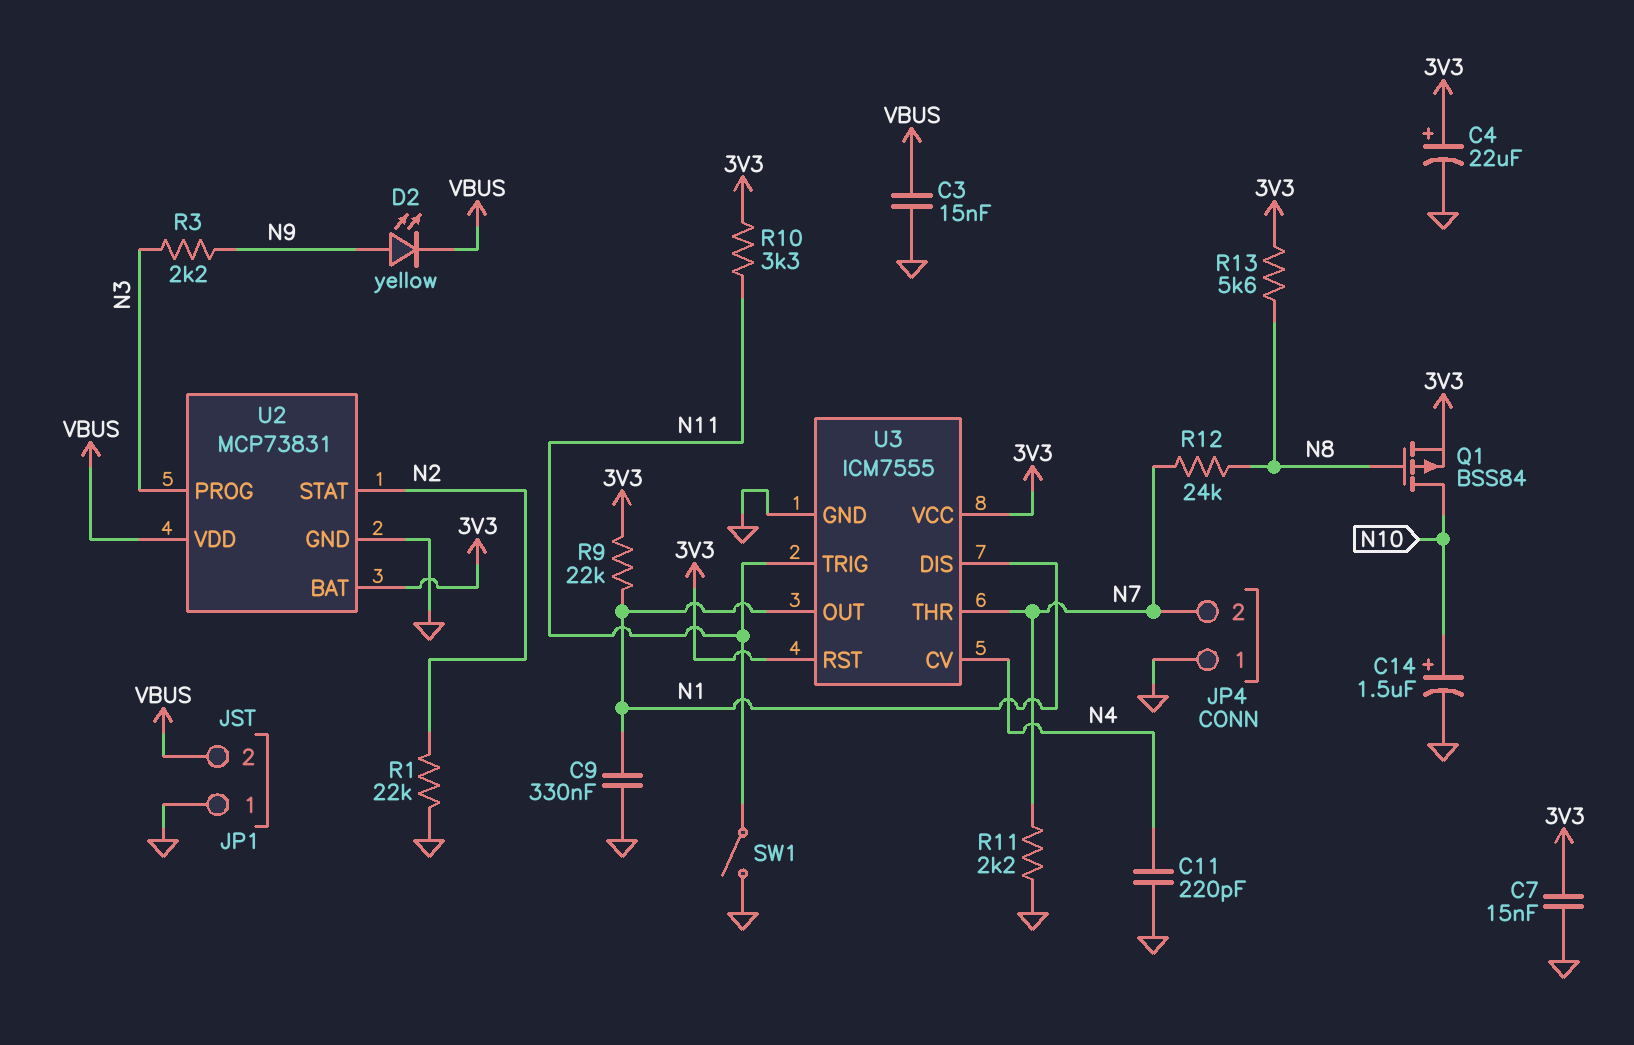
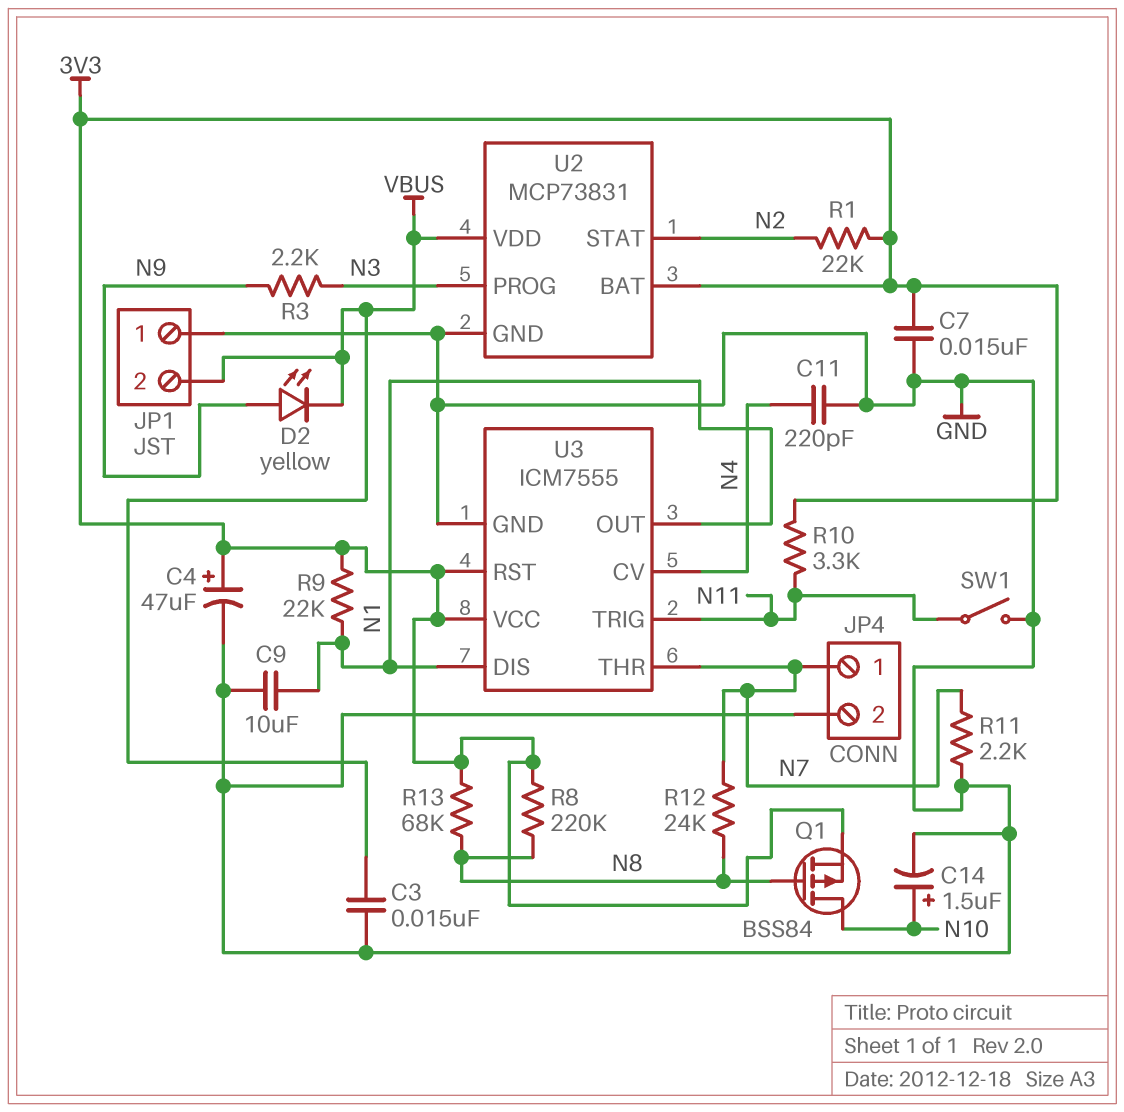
C4: 22uF (plus 3V3, minus GND) -> 47uF (plus 3V3, minus GND)
C9: 330nF (GND, N1) -> 10uF (GND, N1)
JP4 pin 1: GND -> N7
JP4 pin 2: N7 -> GND
R1: 22k (GND, N2) -> 22k (3V3, N2)
R8: none -> 220k (3V3, N8)
R13: 5.6k (3V3, N8) -> 68k (3V3, N8)

